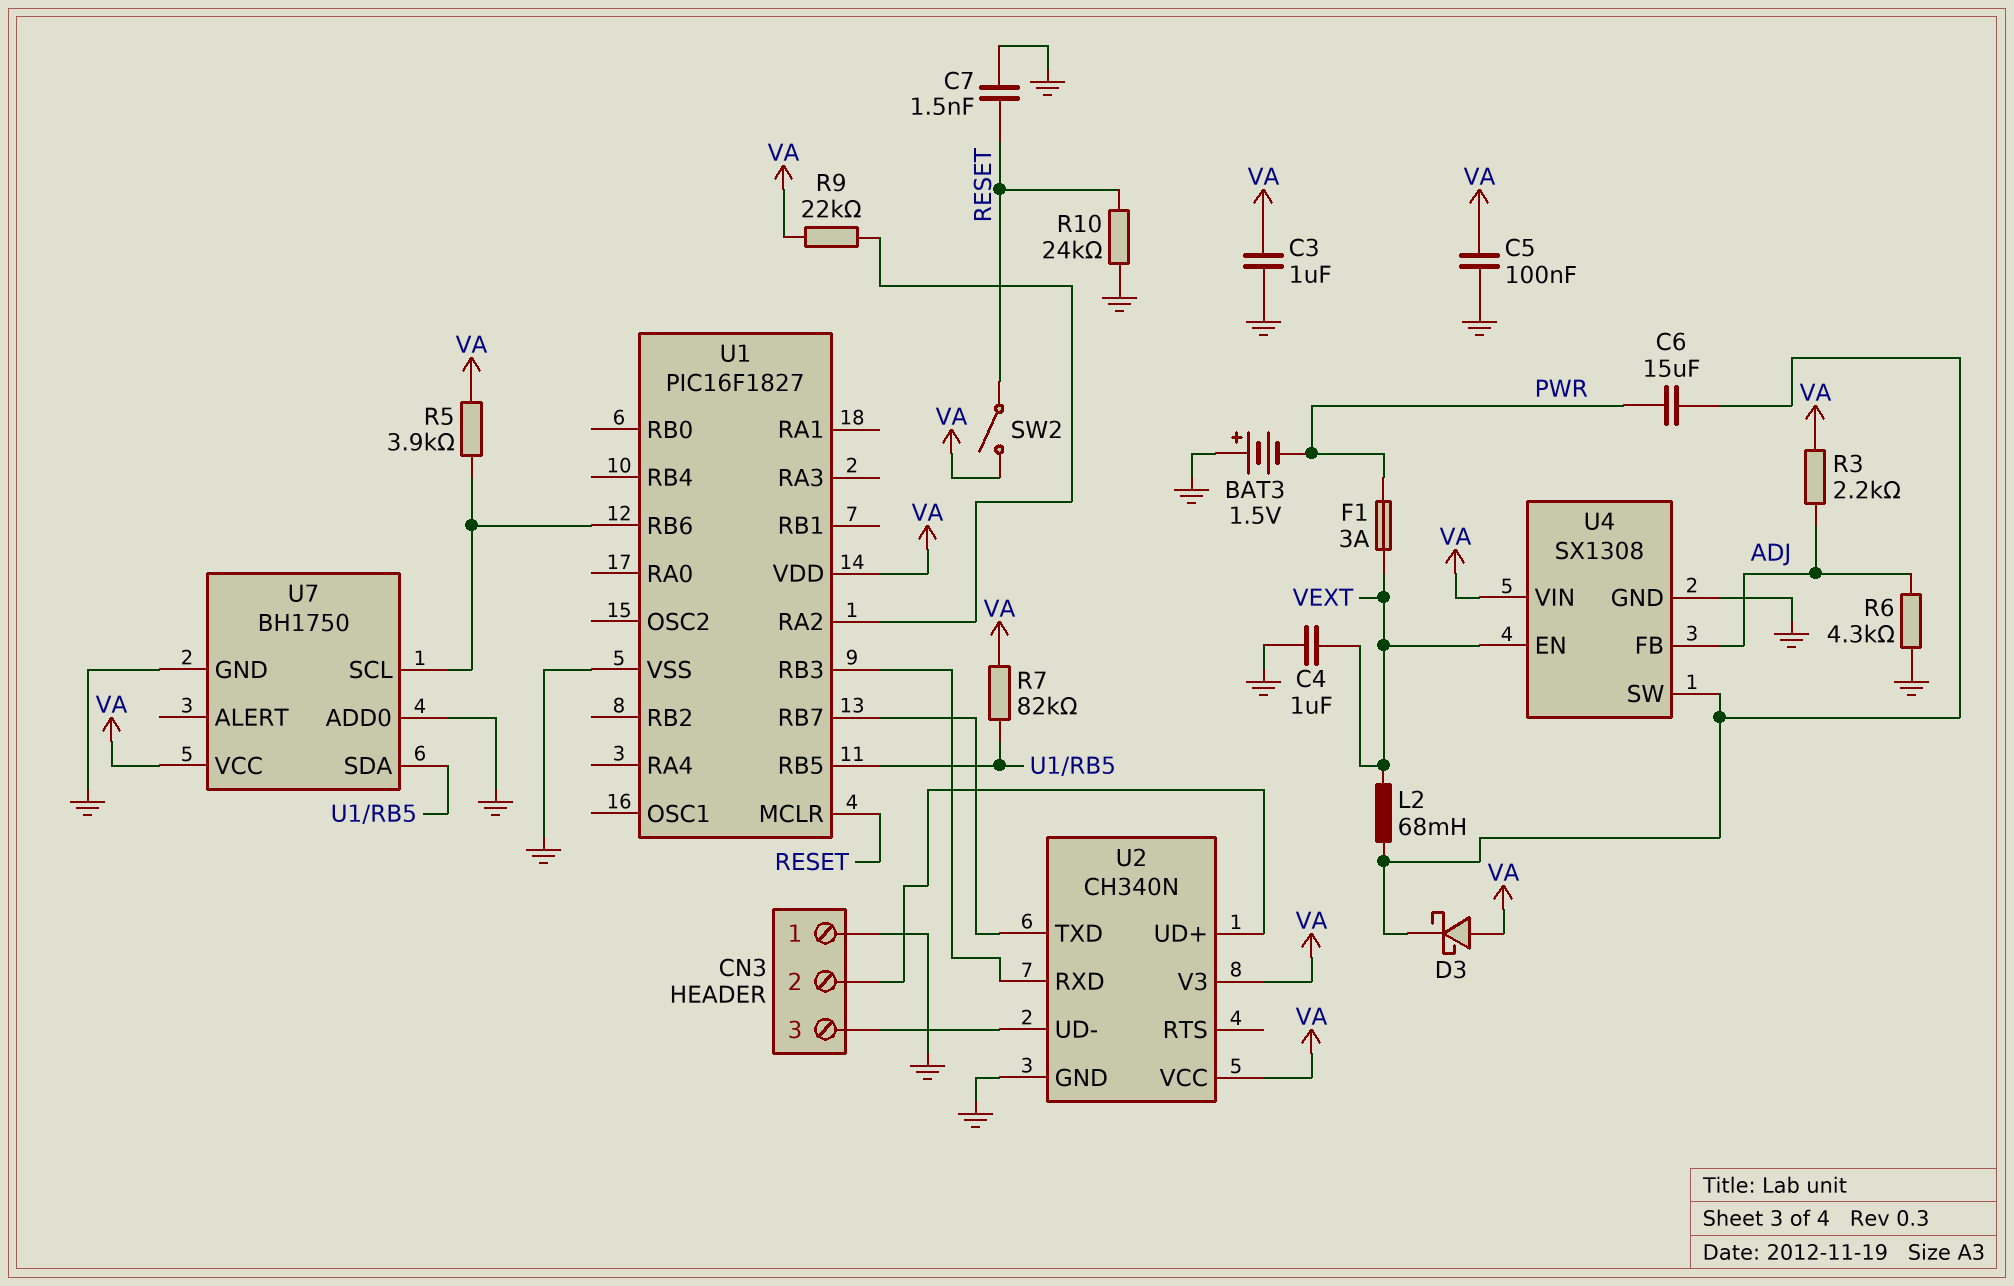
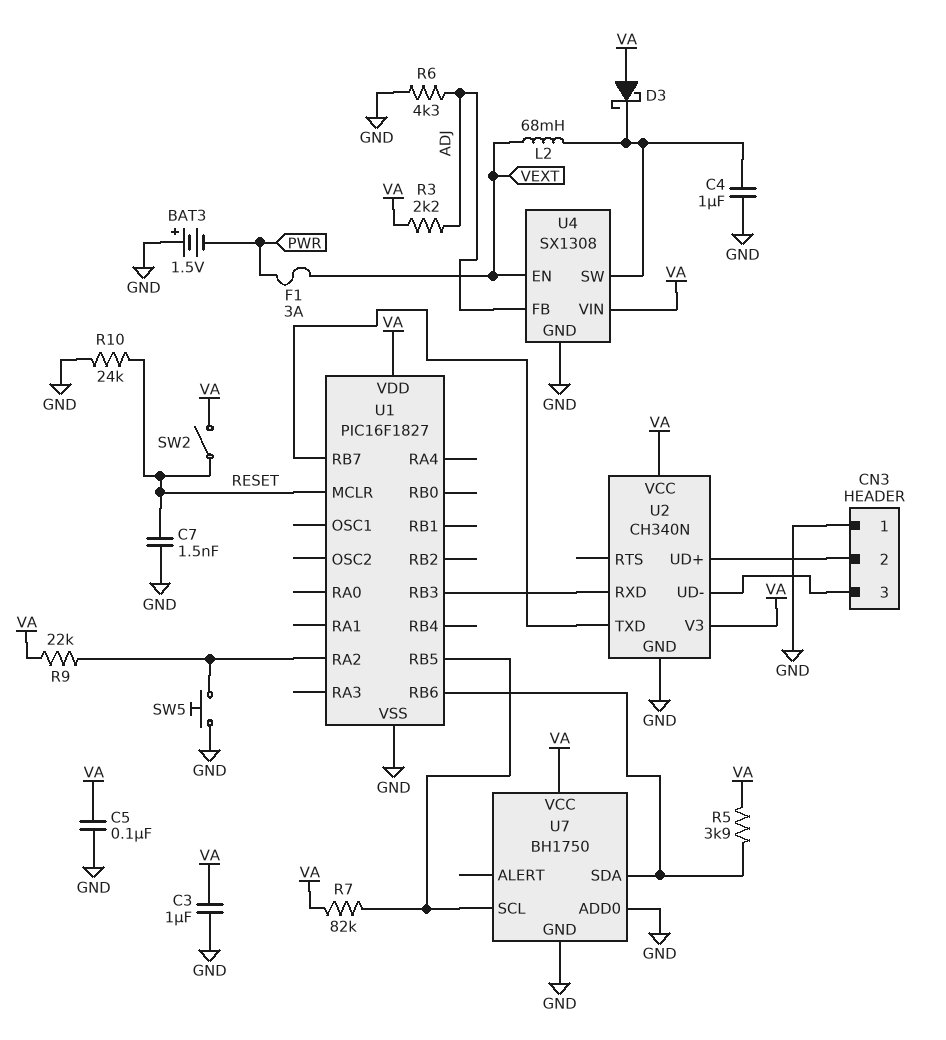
C4: 1uF (GND, VEXT) -> 1uF (GND, U4/SW)
C6: 15uF (PWR, U4/SW) -> none
SW5: none -> button (GND, U1/RA2)
U7 pin SCL: U1/RB6 -> U1/RB5
U7 pin SDA: U1/RB5 -> U1/RB6

